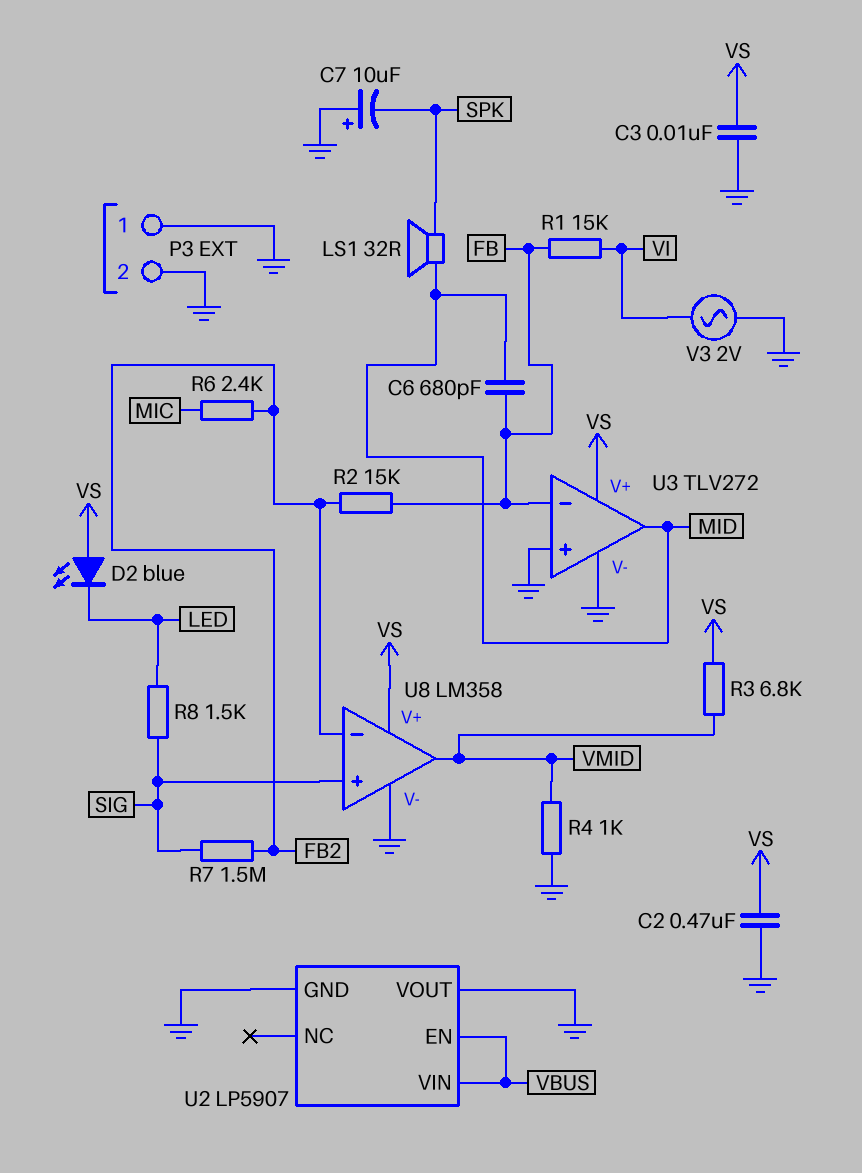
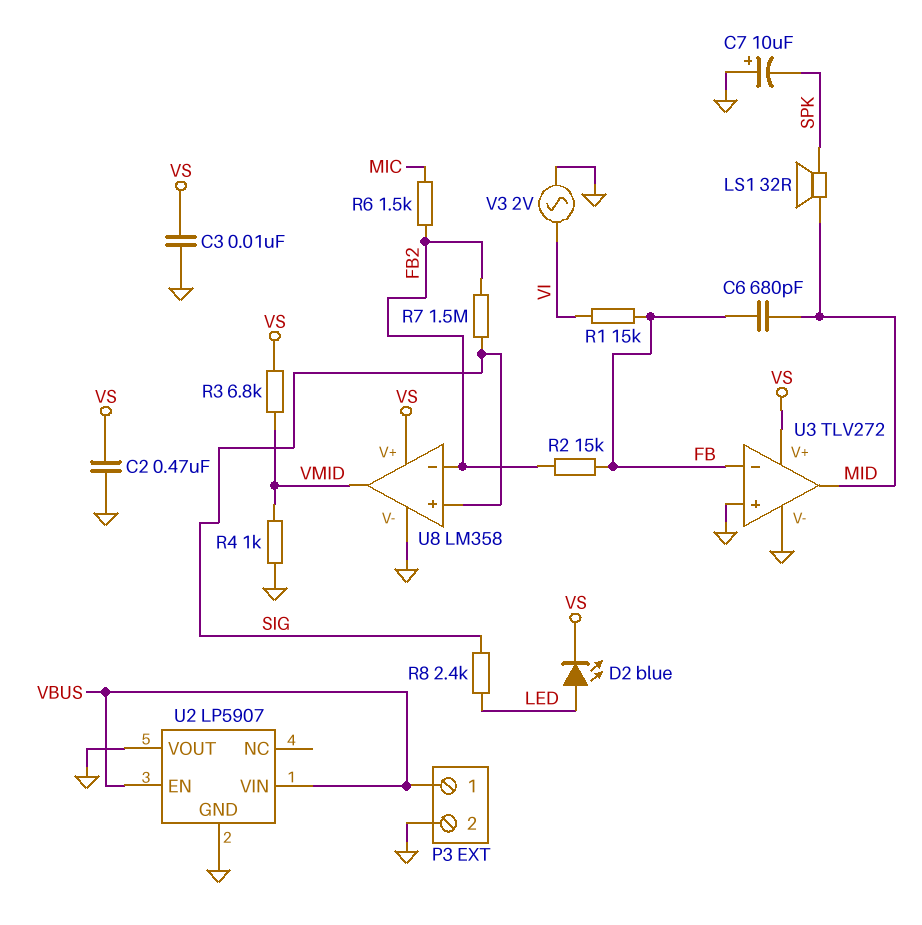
D2: LED blue (A VS, K LED) -> LED blue (A LED, K VS)
P3 pin 1: GND -> VBUS
R6: 2.4k (FB2, MIC) -> 1.5k (FB2, MIC)
R8: 1.5k (LED, SIG) -> 2.4k (LED, SIG)

